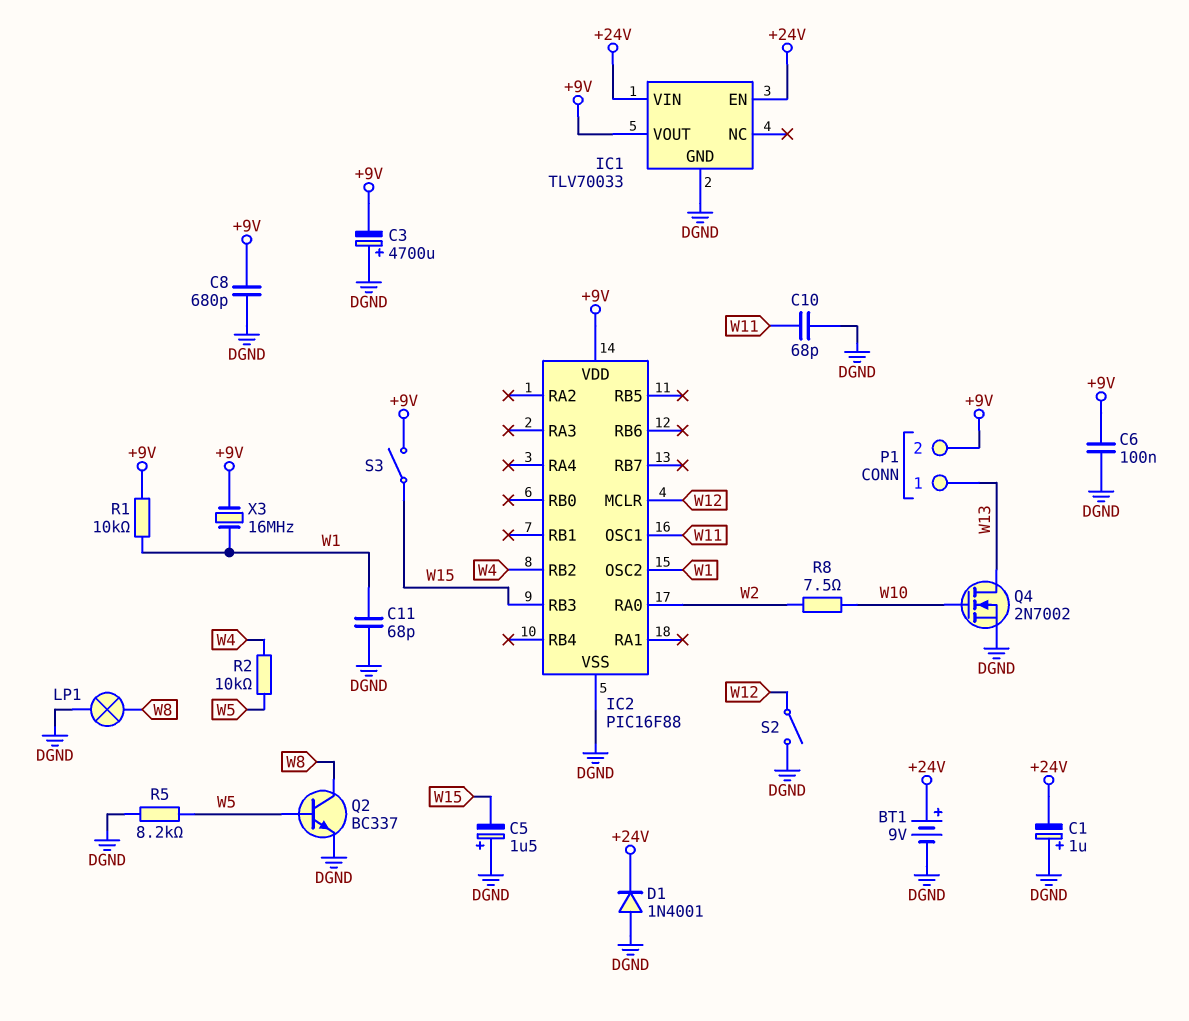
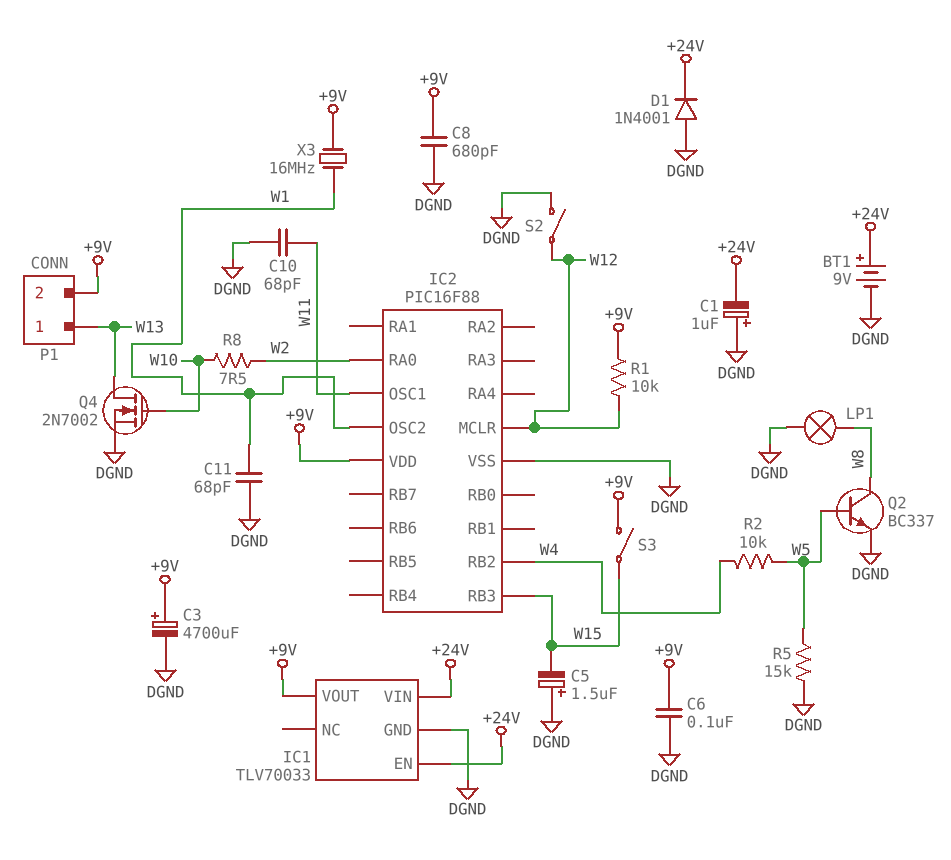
C3: 4700uF (plus DGND, minus +9V) -> 4700uF (plus +9V, minus DGND)
R1: 10k (+9V, W1) -> 10k (+9V, W12)
R5: 8.2k (DGND, W5) -> 15k (DGND, W5)

